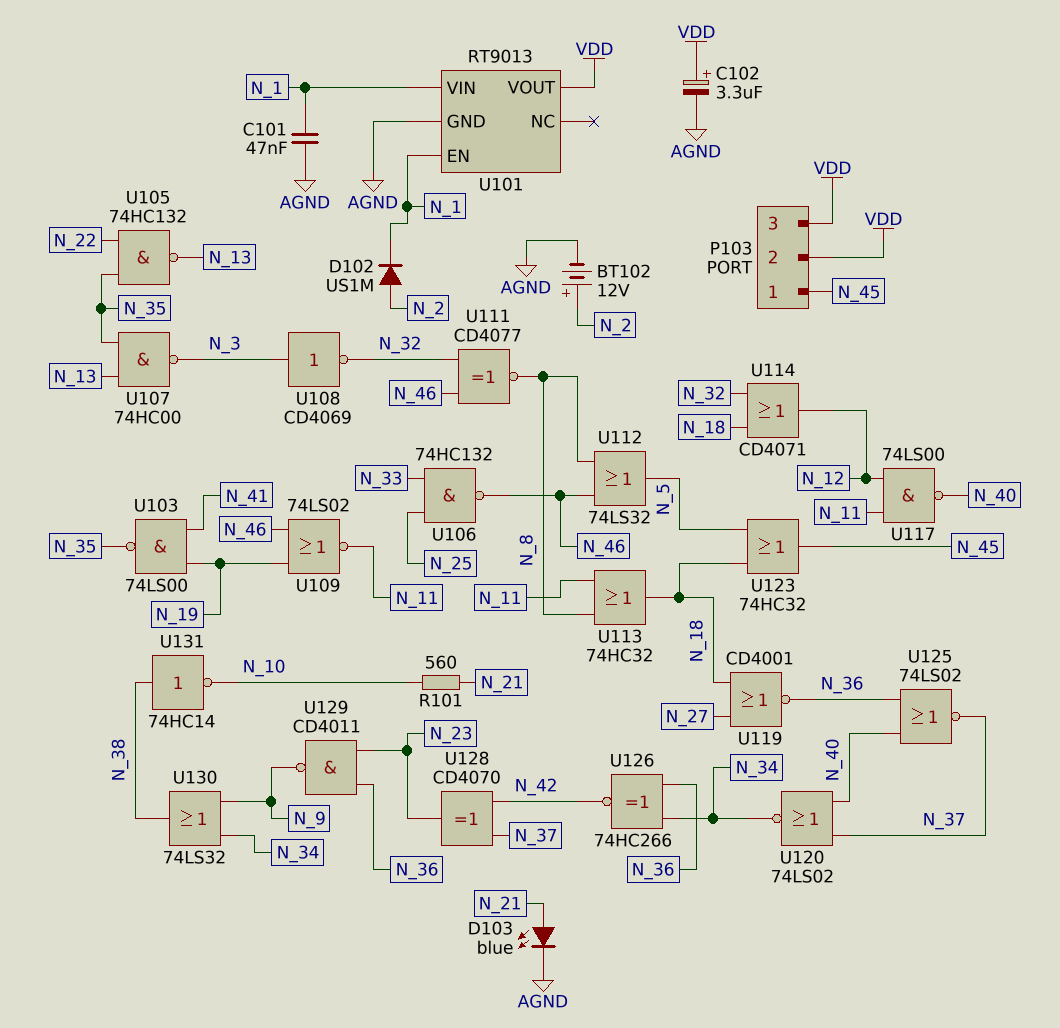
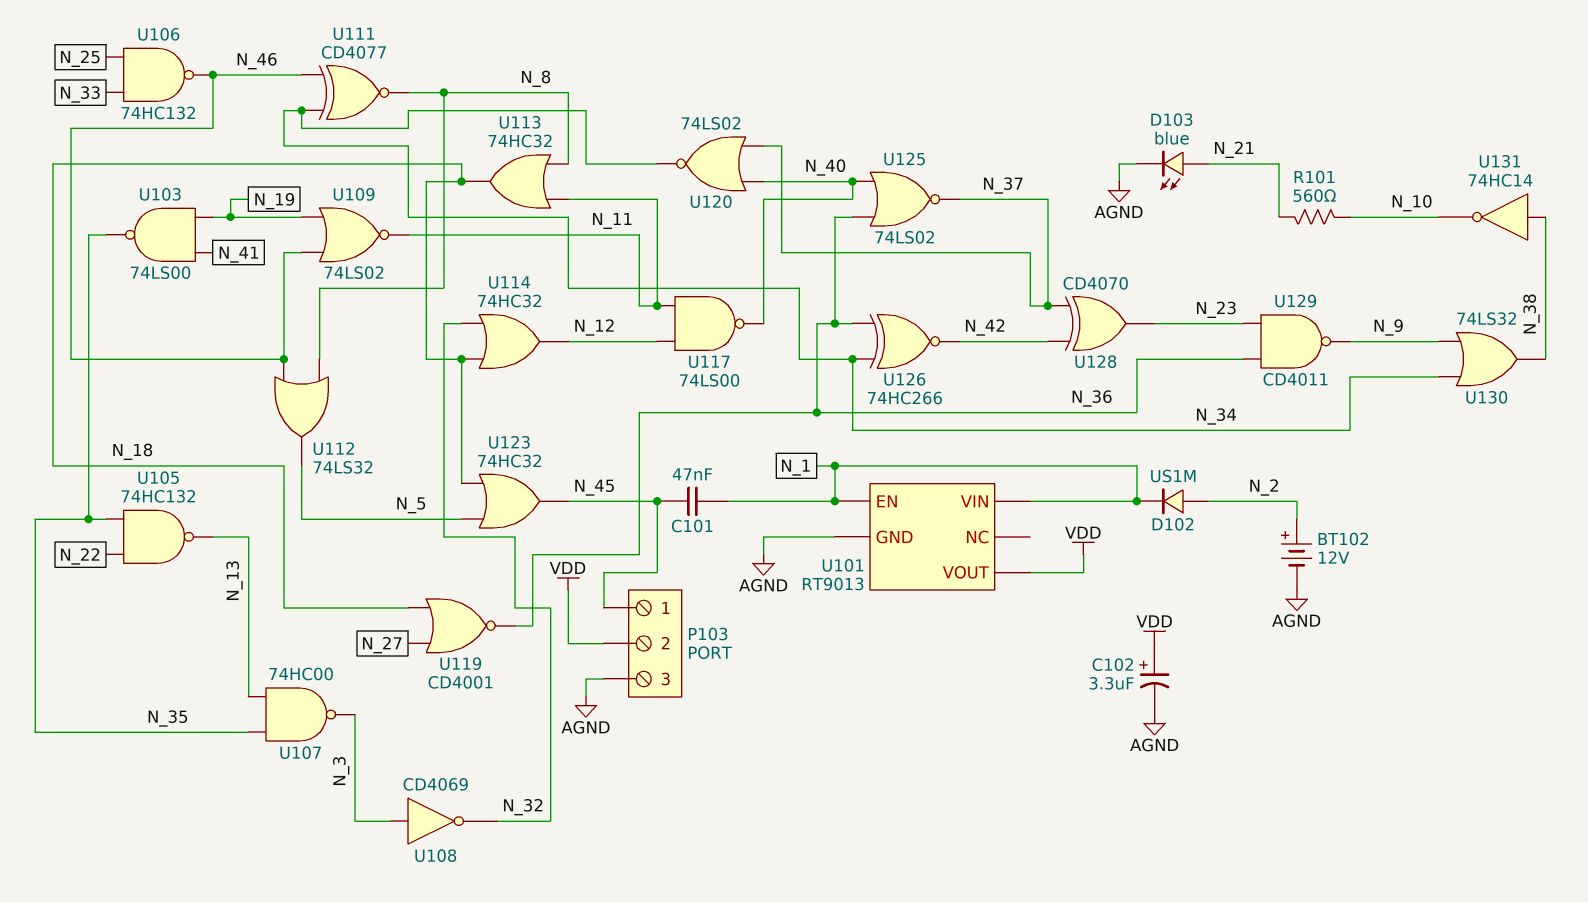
C101: 47nF (AGND, N_1) -> 47nF (N_1, N_45)
P103 pin 3: VDD -> AGND
U111: XNOR CD4077 (in N_32, in N_46, out N_8) -> XNOR CD4077 (in N_34, in N_46, out N_8)
U114: OR CD4071 (in N_18, in N_32, out N_12) -> OR 74HC32 (in N_18, in N_32, out N_12)

